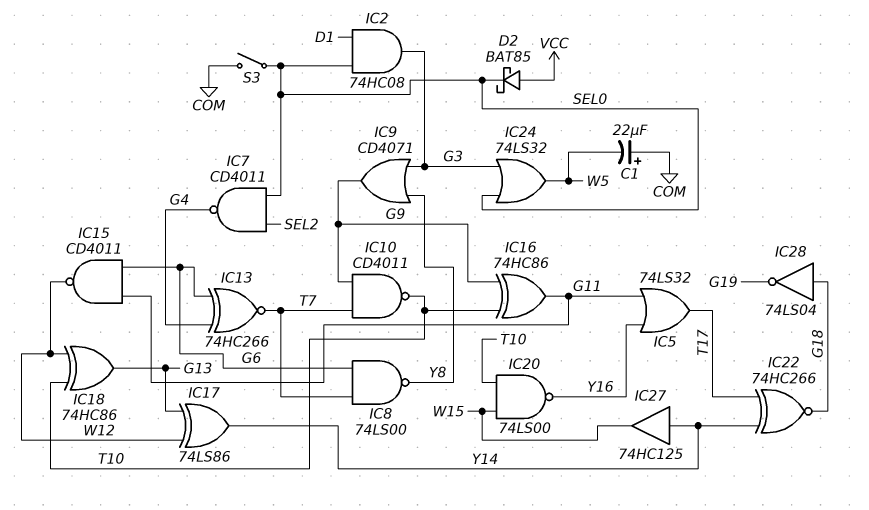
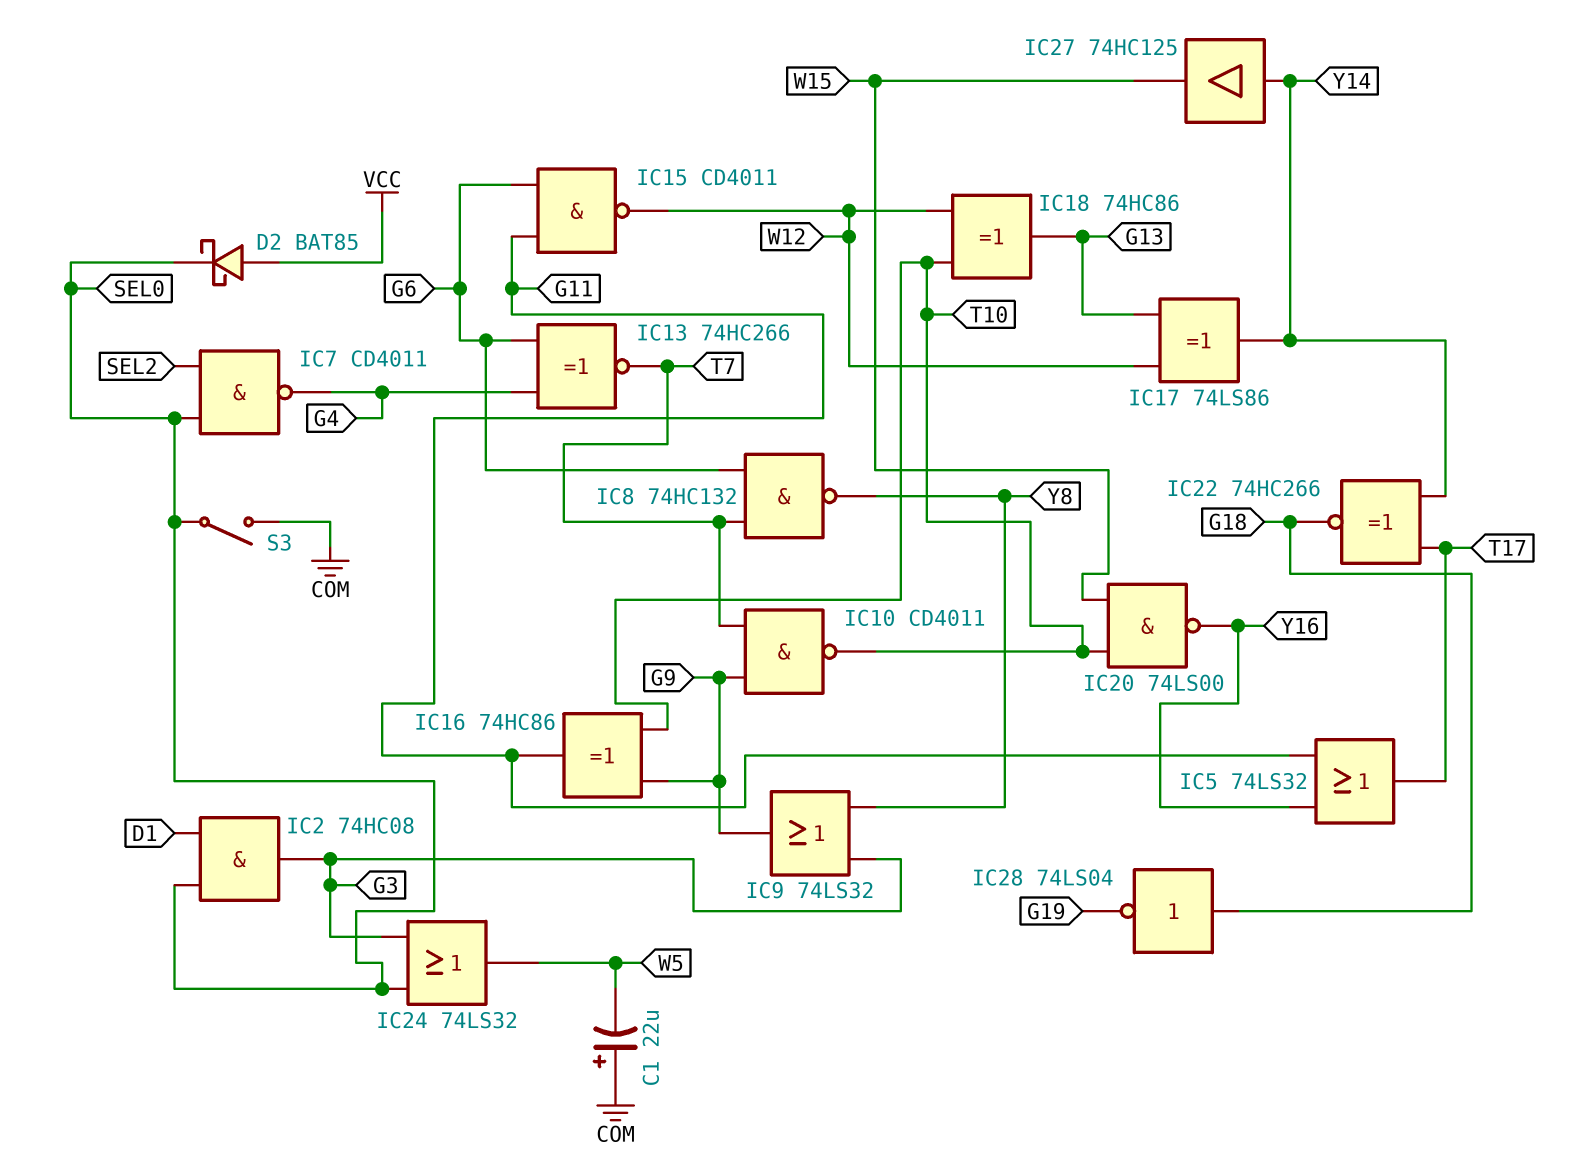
IC8: NAND 74LS00 (in G6, in T7, out Y8) -> NAND 74HC132 (in G6, in T7, out Y8)
IC9: OR CD4071 (in G3, in Y8, out G9) -> OR 74LS32 (in G3, in Y8, out G9)

